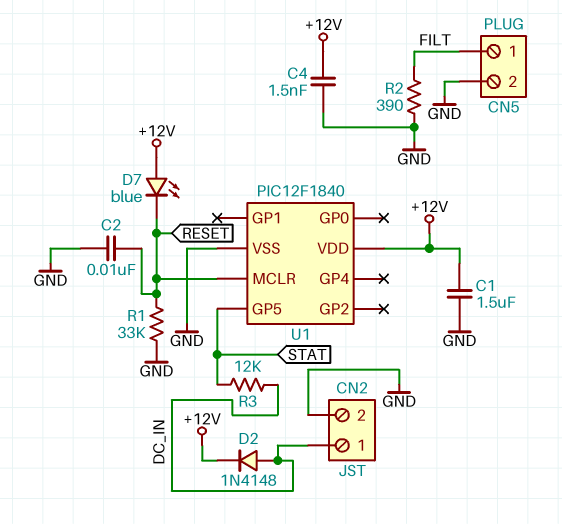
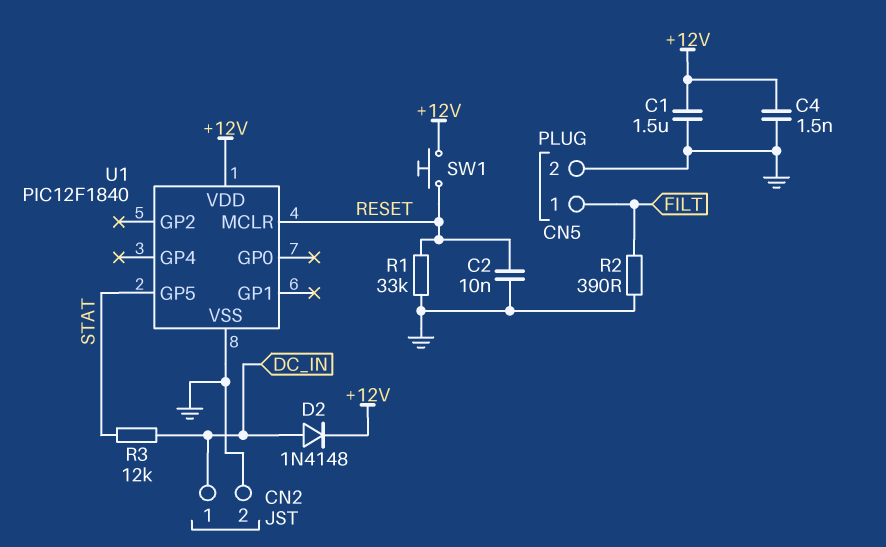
D7: LED blue (A +12V, K RESET) -> none
SW1: none -> button (+12V, RESET)

